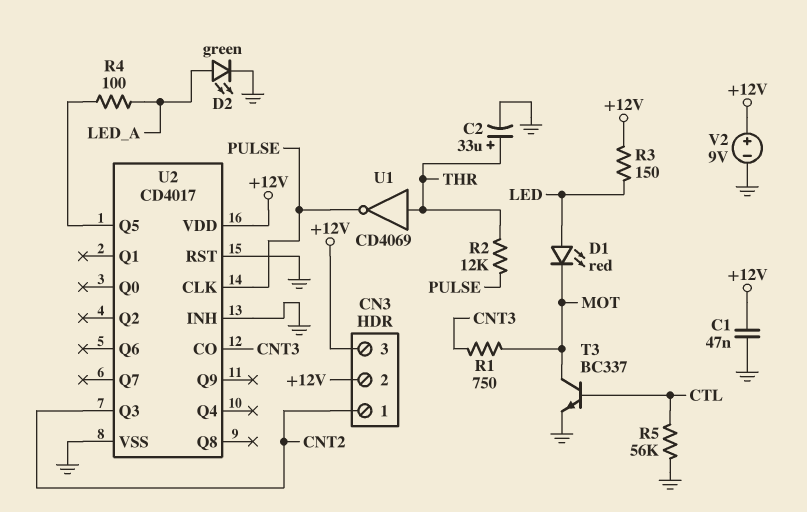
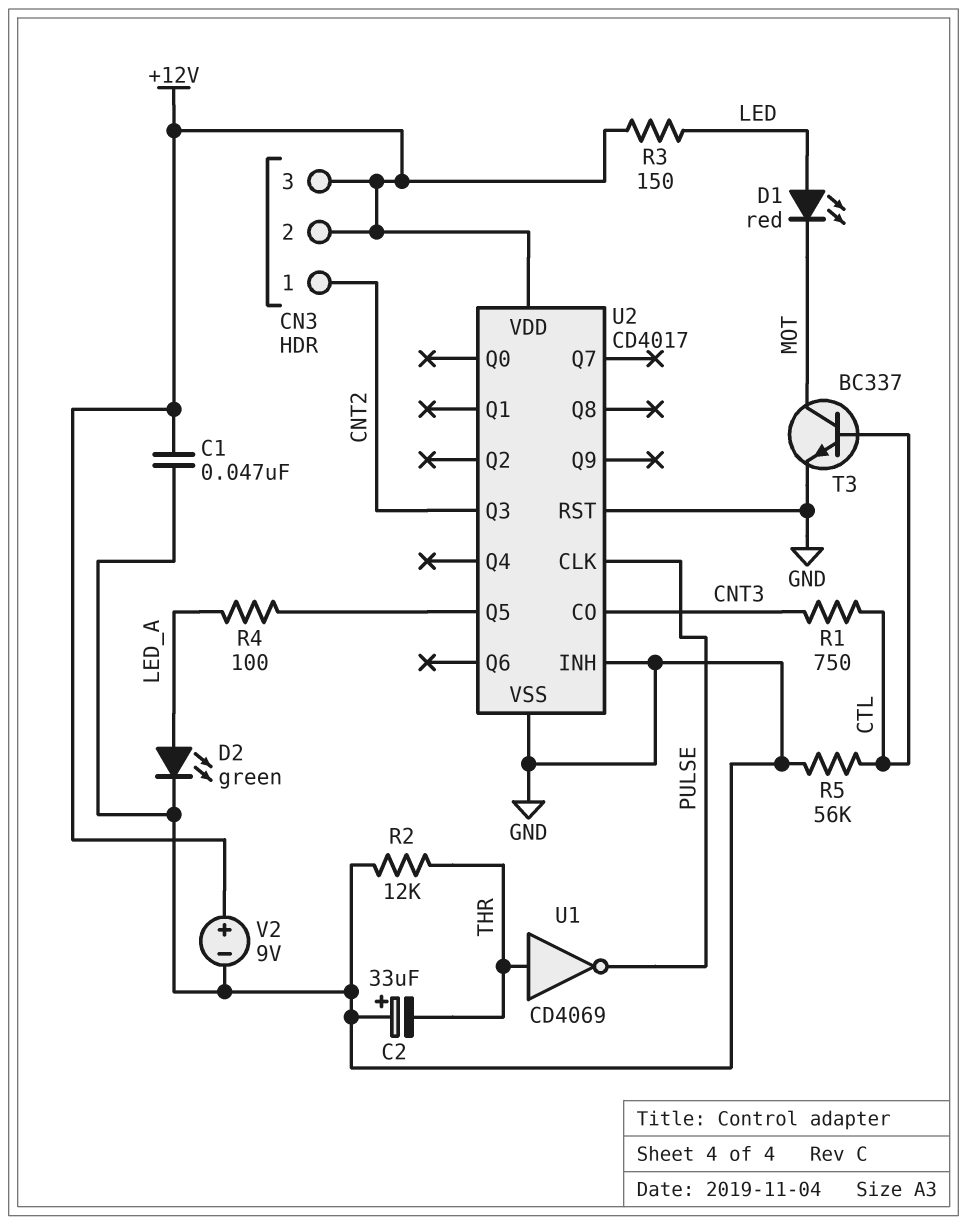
C2: 33uF (plus THR, minus GND) -> 33uF (plus GND, minus THR)
R1: 750 (CNT3, MOT) -> 750 (CNT3, CTL)
R2: 12k (PULSE, THR) -> 12k (GND, THR)

